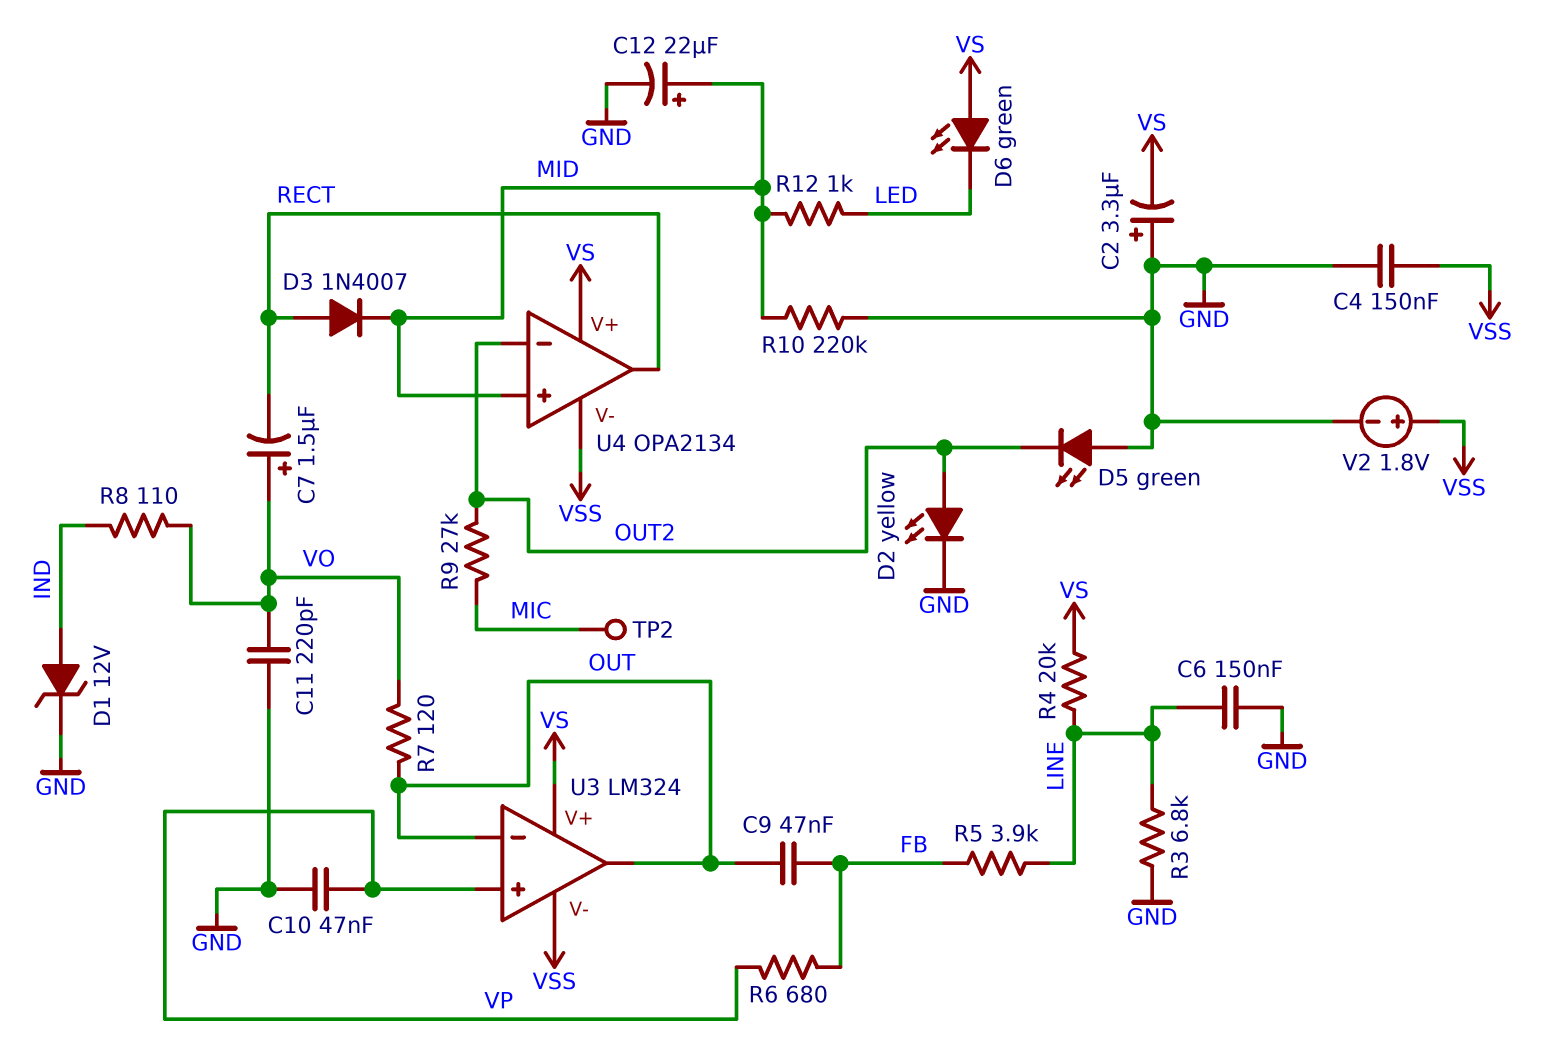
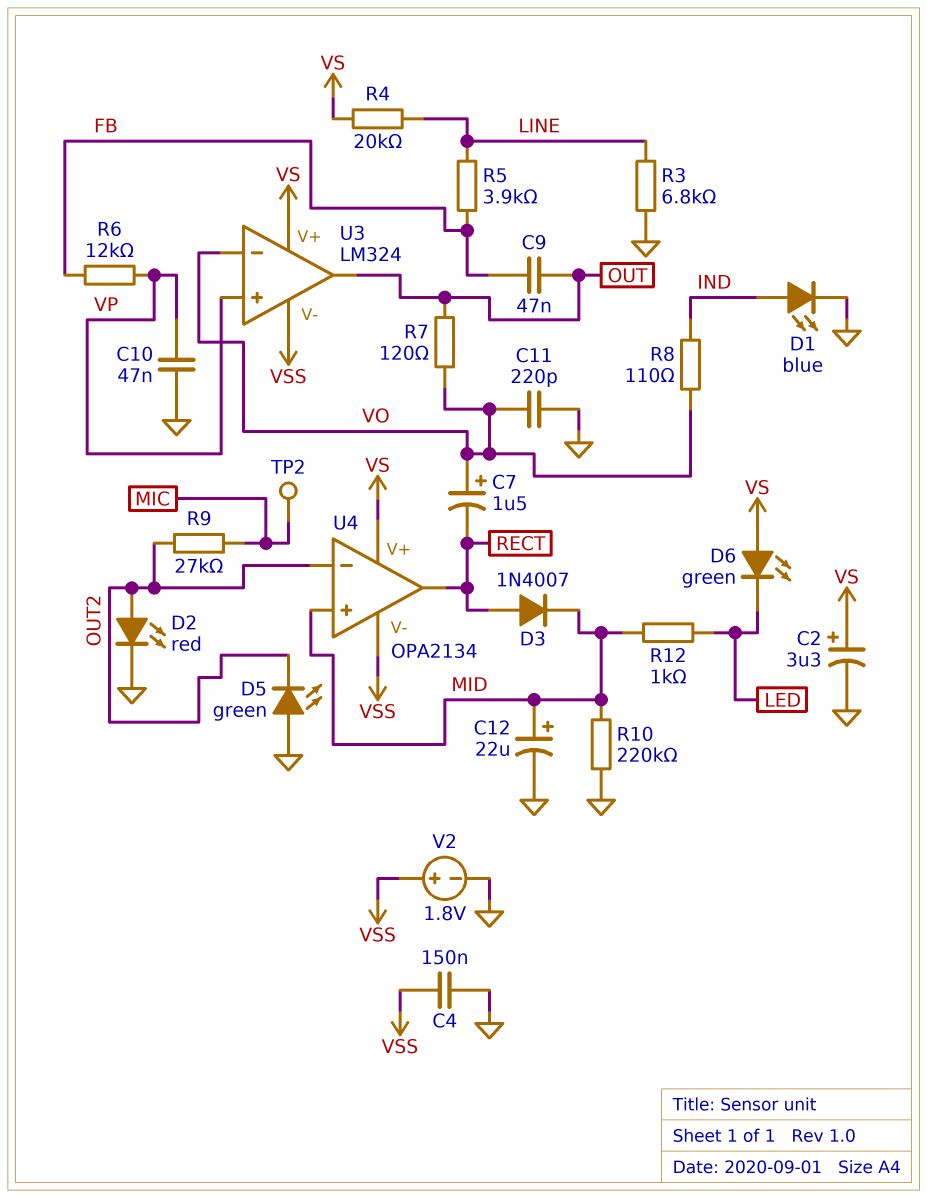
C2: 3.3uF (plus GND, minus VS) -> 3.3uF (plus VS, minus GND)
C6: 150nF (GND, LINE) -> none
D1: zener 12V (A IND, K GND) -> LED blue (A IND, K GND)
D2: LED yellow (A OUT2, K GND) -> LED red (A OUT2, K GND)
R6: 680 (FB, VP) -> 12k (FB, VP)
U3 pin in-: OUT -> VO

